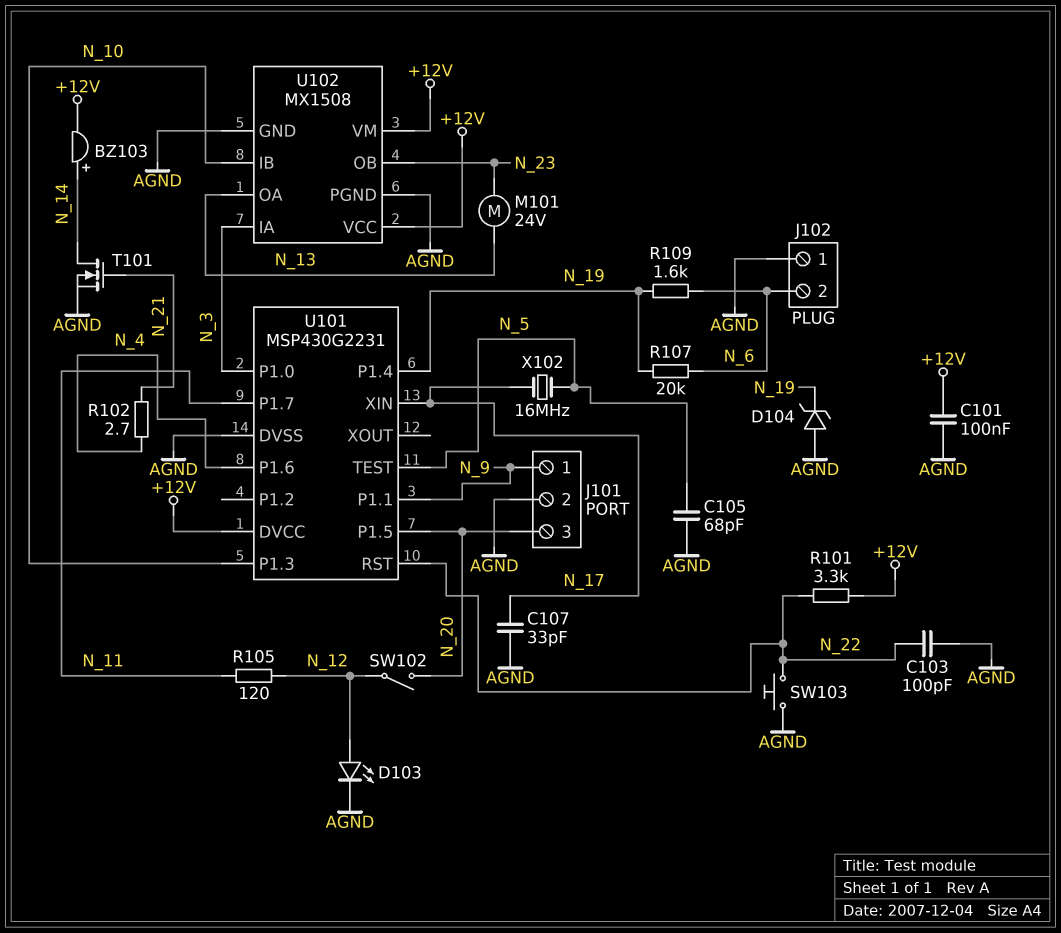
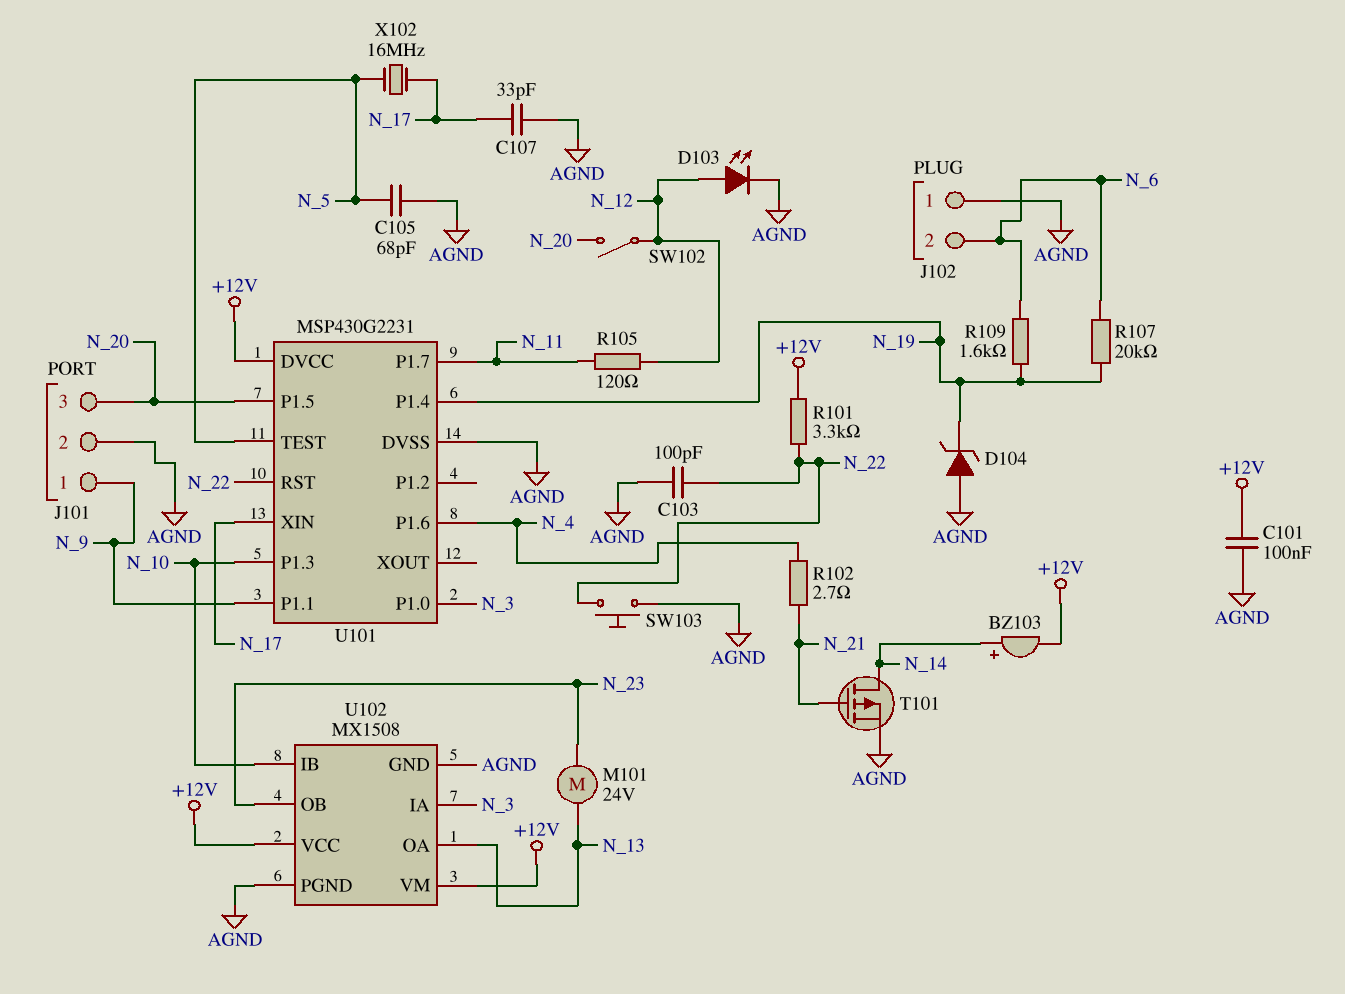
T101: NMOS (G N_21, D N_14, S AGND) -> PMOS (G N_21, D N_14, S AGND)

